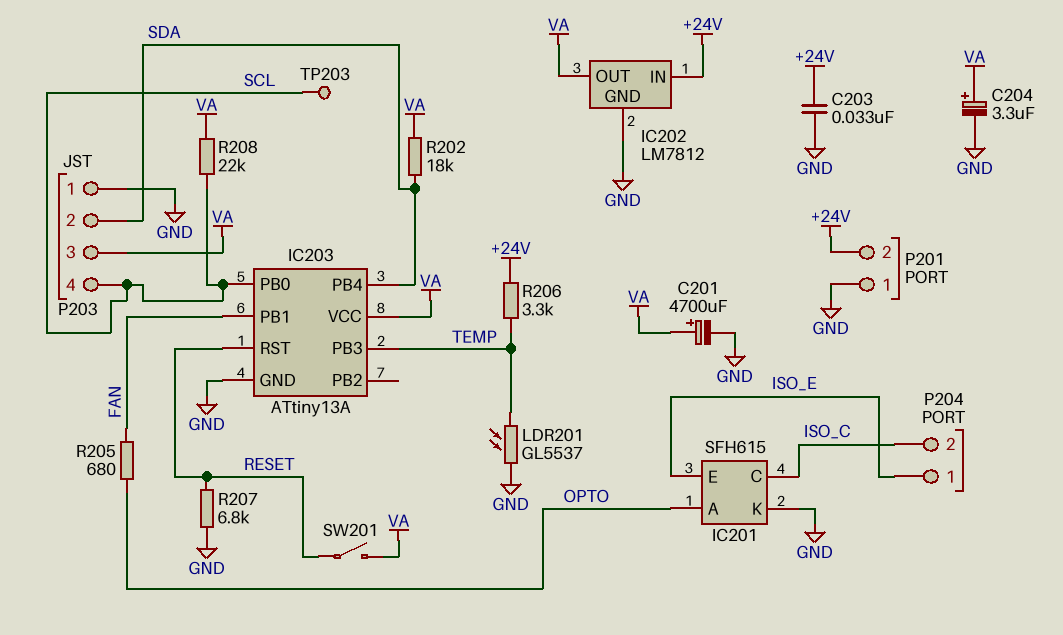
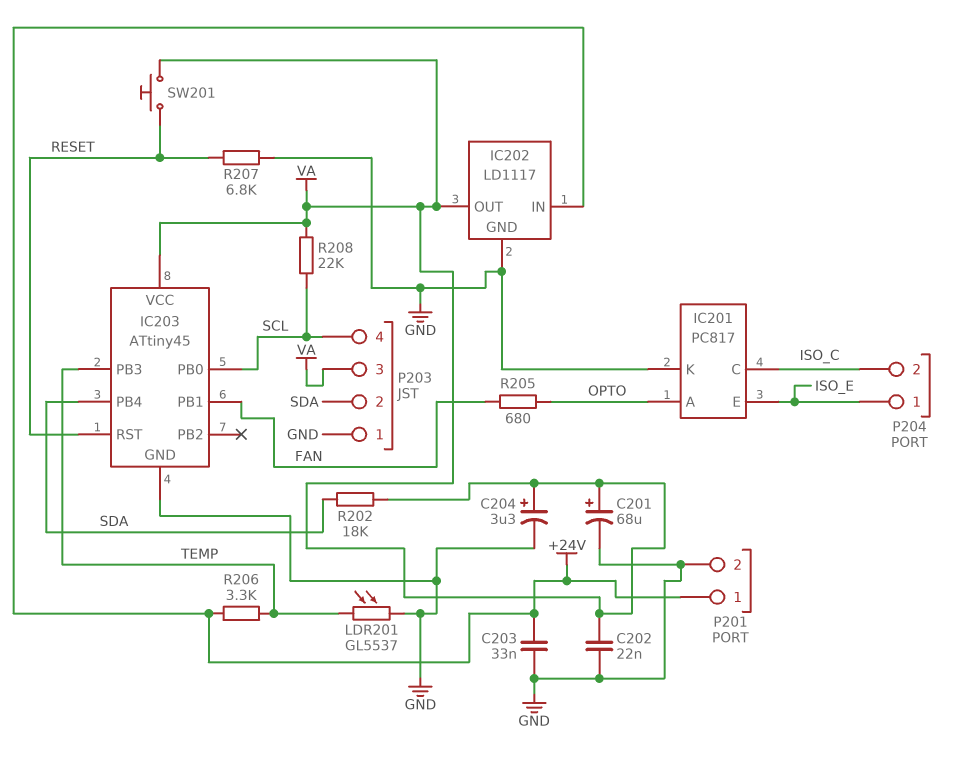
C201: 4700uF (plus VA, minus GND) -> 68uF (plus VA, minus GND)
C202: none -> 22nF (GND, VA)
IC201: SFH615 -> PC817
IC202: LM7812 -> LD1117
IC203: ATtiny13A -> ATtiny45
P201 pin 1: GND -> +24V
P201 pin 2: +24V -> GND
SW201: switch (RESET, VA) -> button (RESET, VA)
TP203: test point (SCL) -> none

